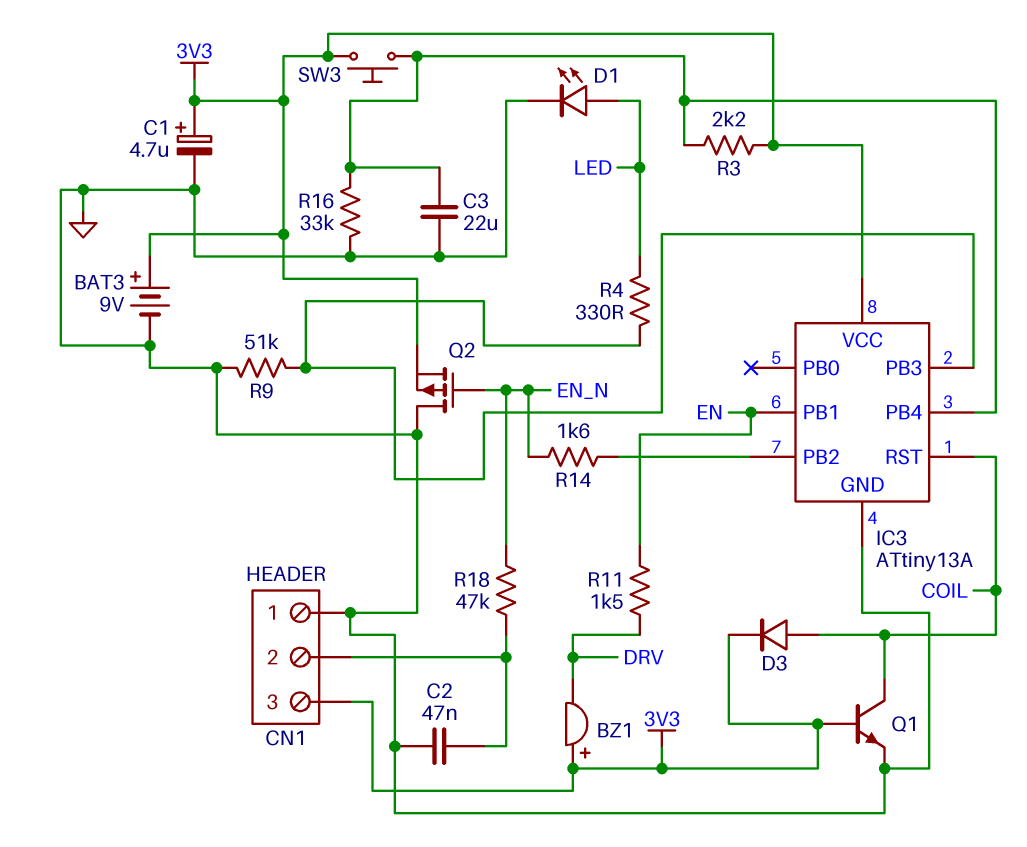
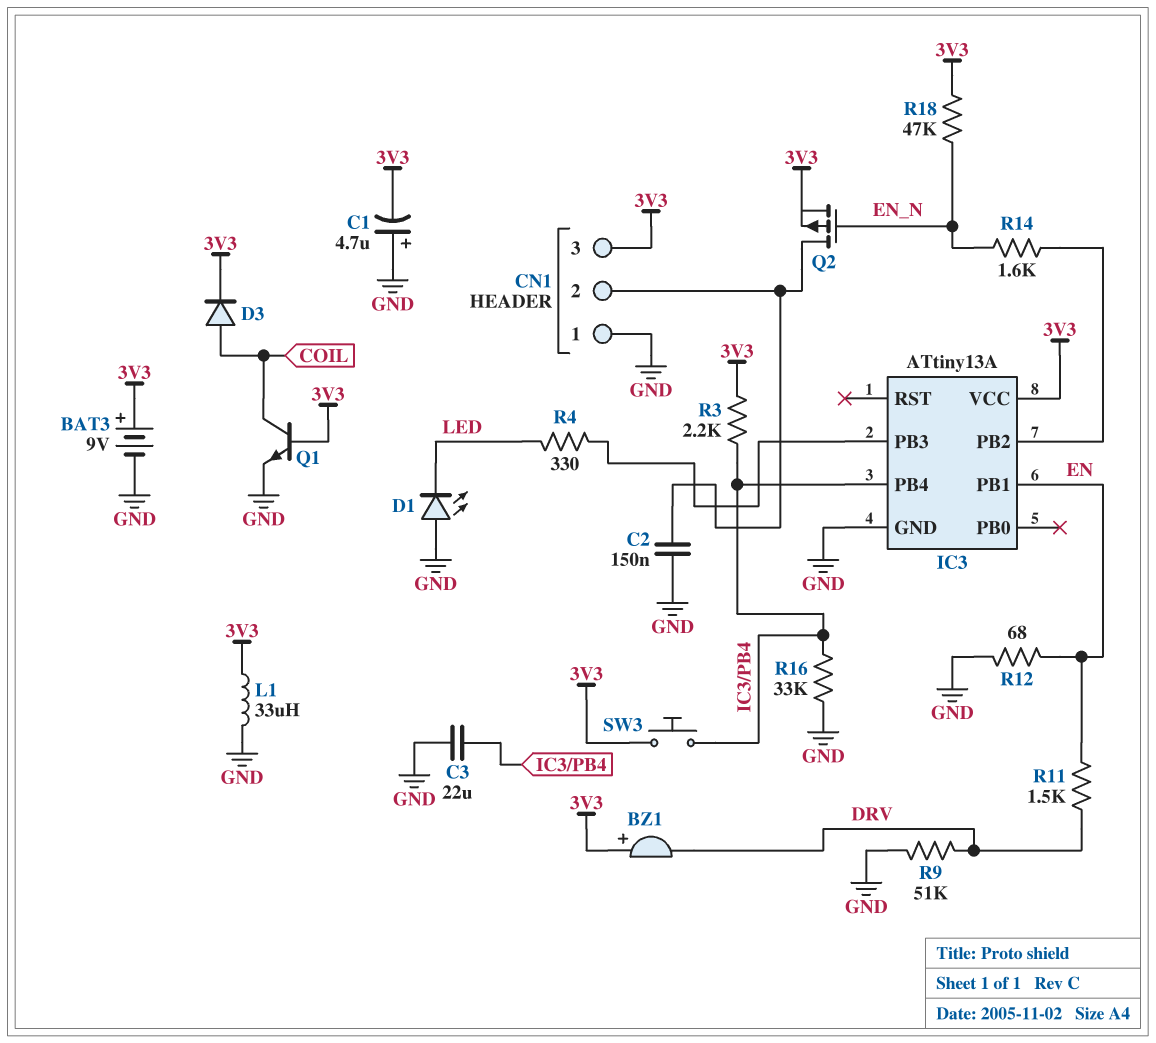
C1: 4.7uF (plus 3V3, minus GND) -> 4.7uF (plus GND, minus 3V3)
C2: 47nF (CN1/2, GND) -> 150nF (CN1/2, GND)
D1: LED (A LED, K GND) -> LED (A GND, K LED)
IC3 pin RST: COIL -> none
L1: none -> 33uH (3V3, GND)
Q2: PMOS (G EN_N, D GND, S 3V3) -> PMOS (G EN_N, D CN1/2, S 3V3)
R9: 51k (GND, IC3/PB3) -> 51k (DRV, GND)
R12: none -> 68 (EN, GND)
R18: 47k (CN1/2, EN_N) -> 47k (3V3, EN_N)

